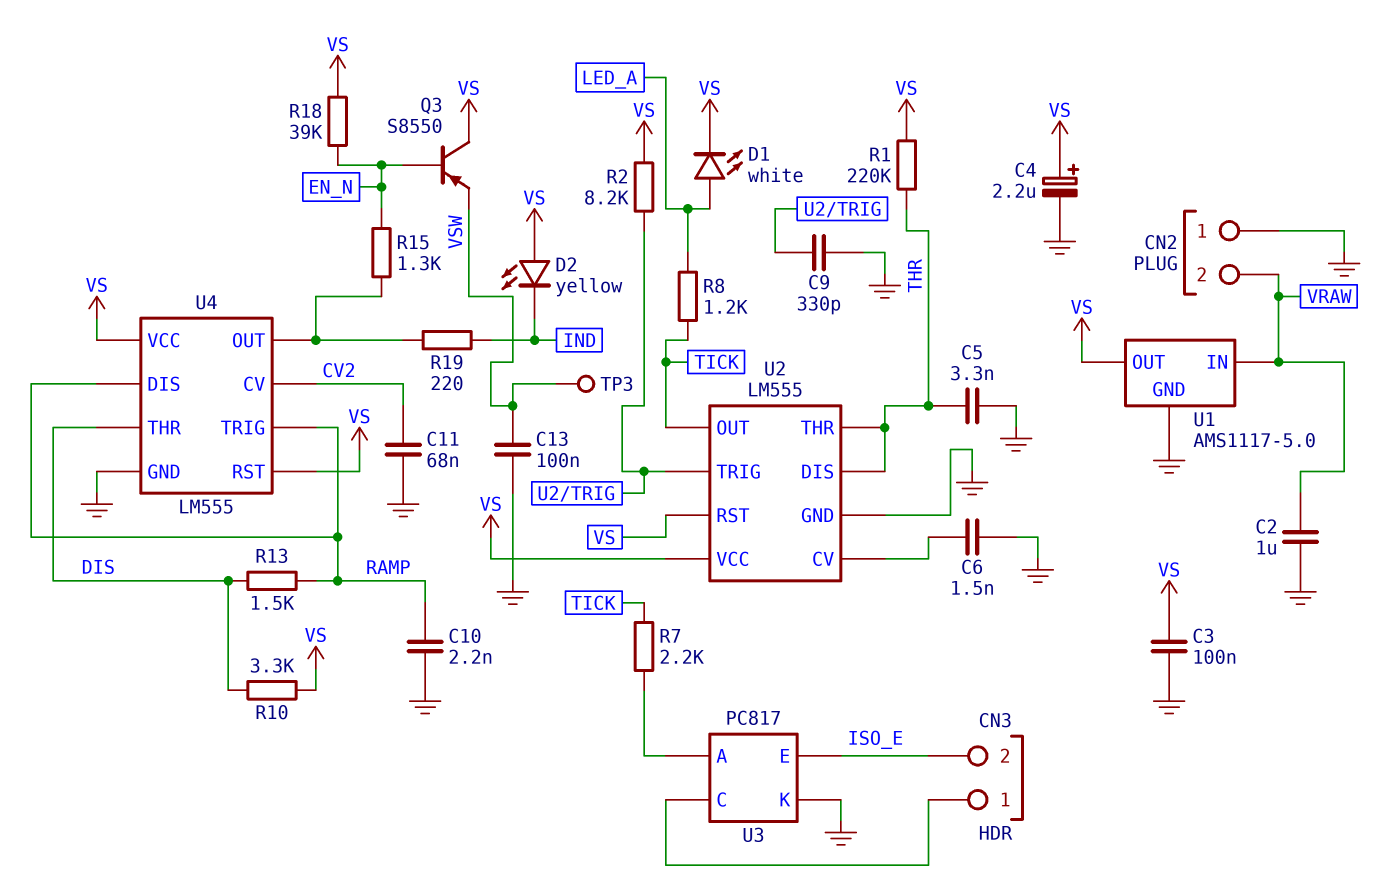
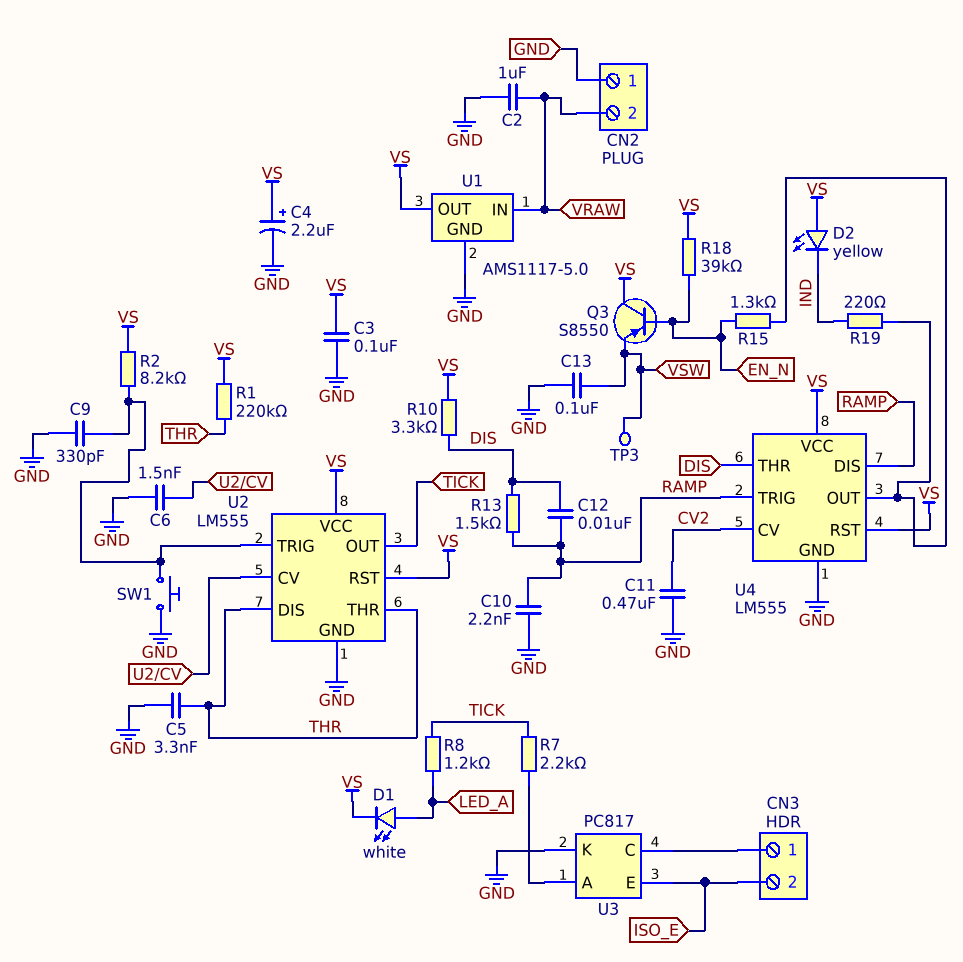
C11: 68nF (CV2, GND) -> 470nF (CV2, GND)
C12: none -> 10nF (DIS, RAMP)
SW1: none -> button (GND, U2/TRIG)

